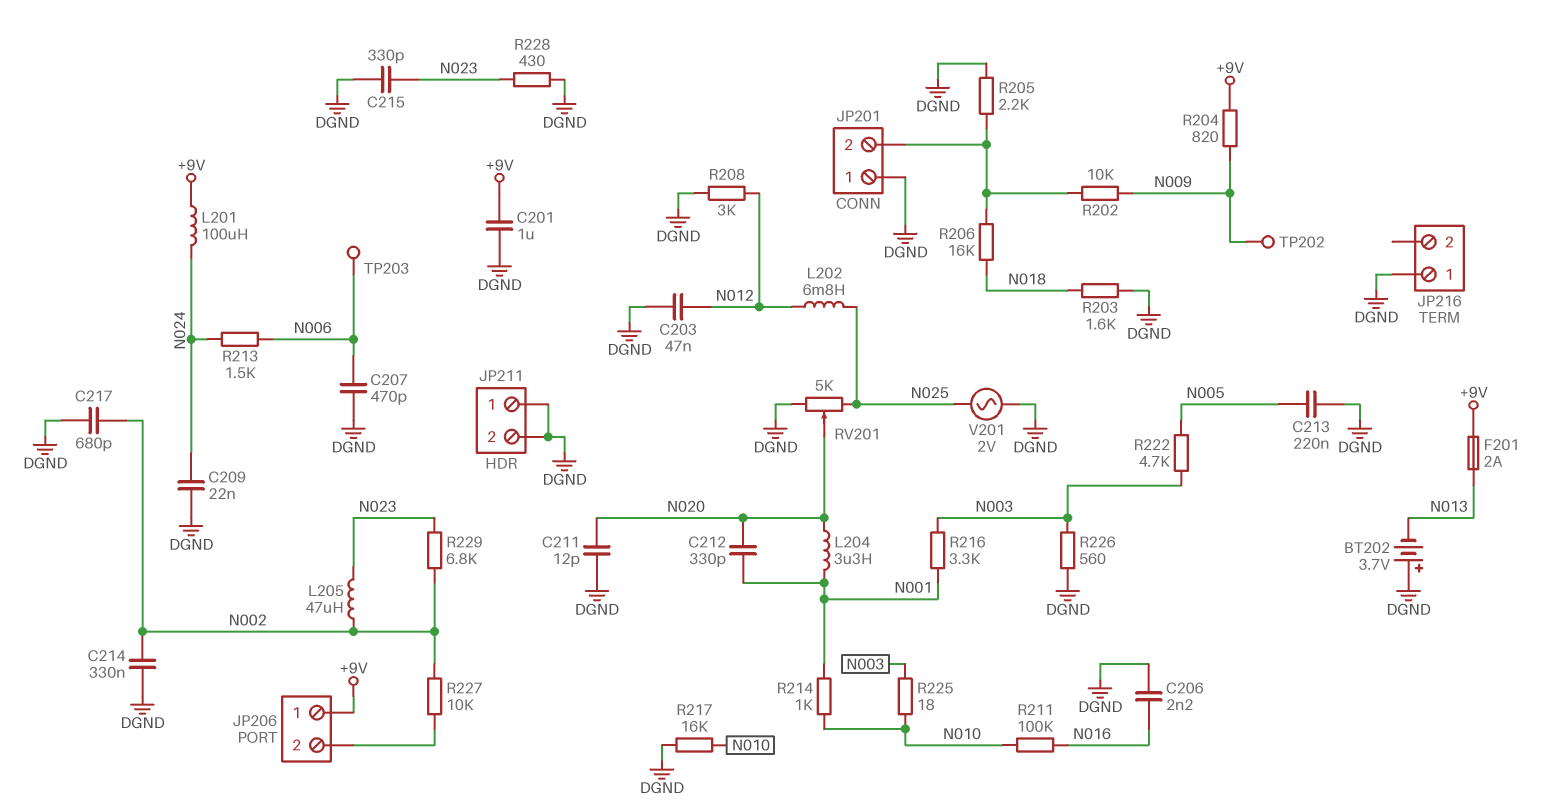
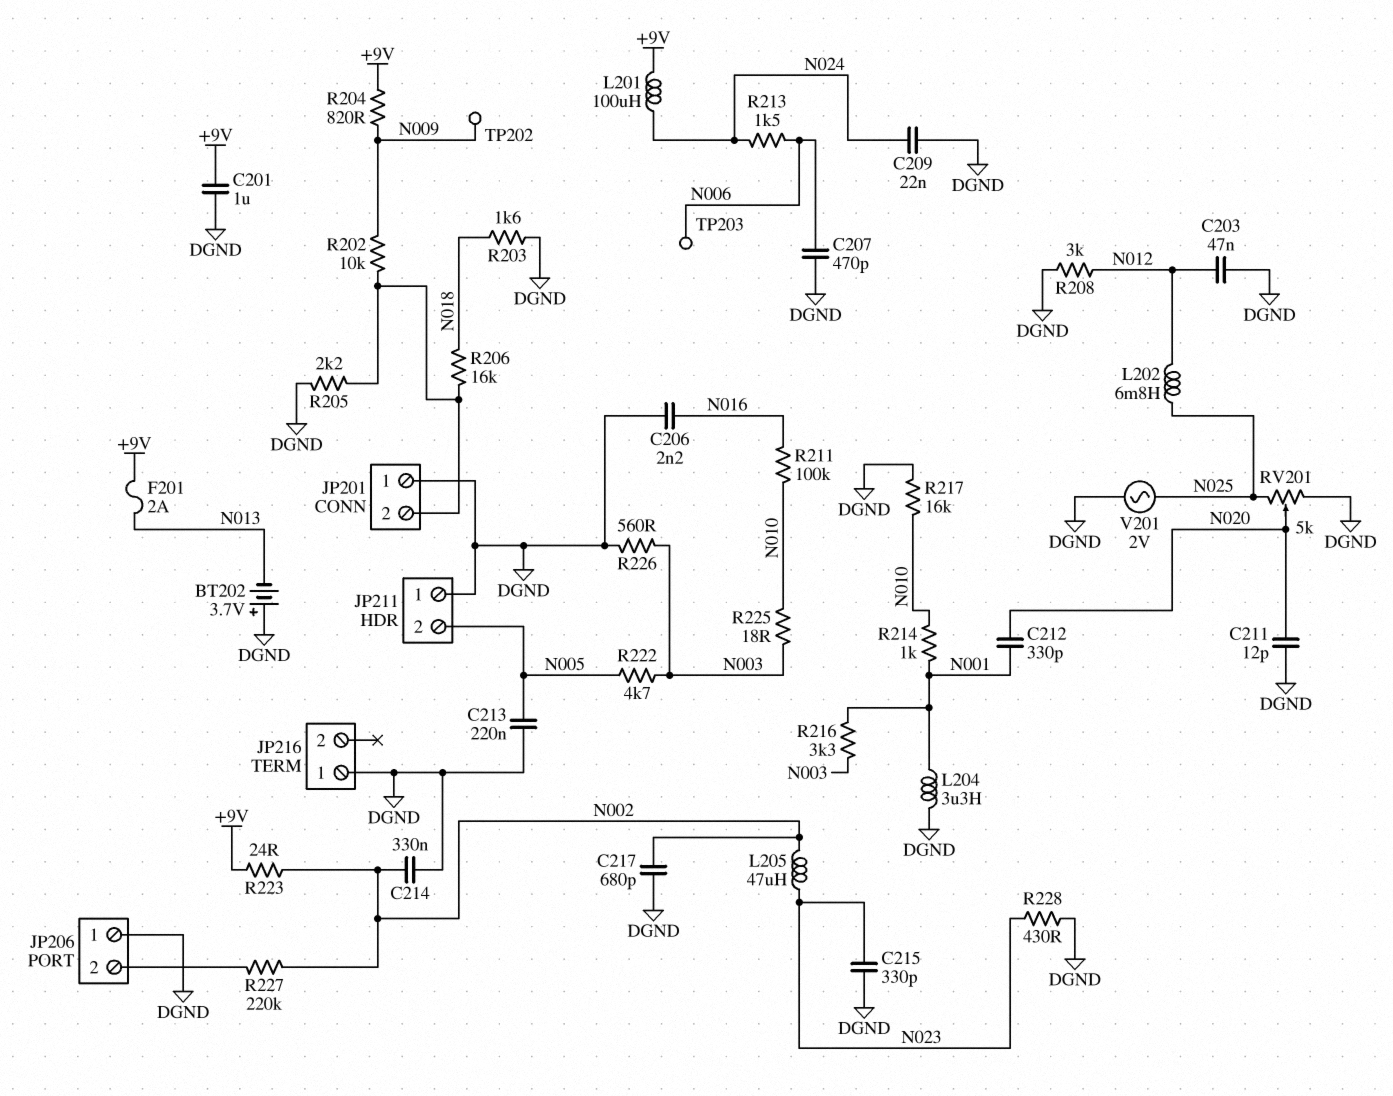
JP206 pin 1: +9V -> DGND
JP211 pin 2: DGND -> N005
L204: 3.3uH (N001, N020) -> 3.3uH (DGND, N001)
R223: none -> 24 (+9V, N002)
R227: 10k (JP206/2, N002) -> 220k (JP206/2, N002)
R229: 6.8k (N002, N023) -> none

